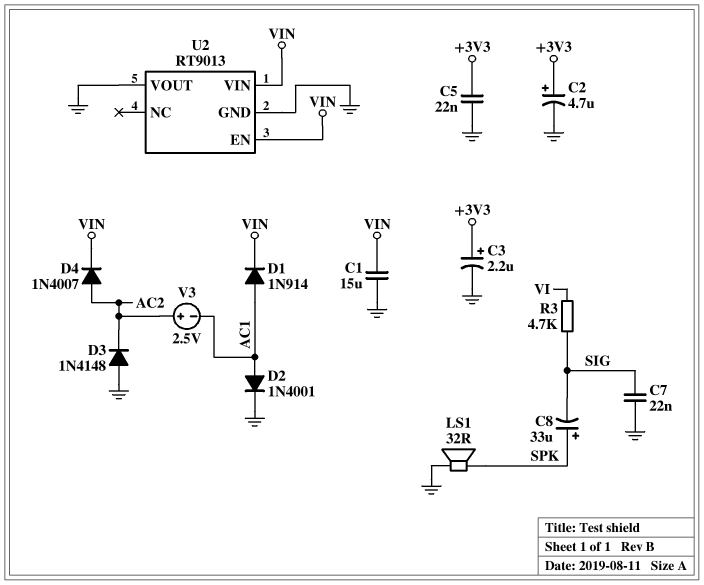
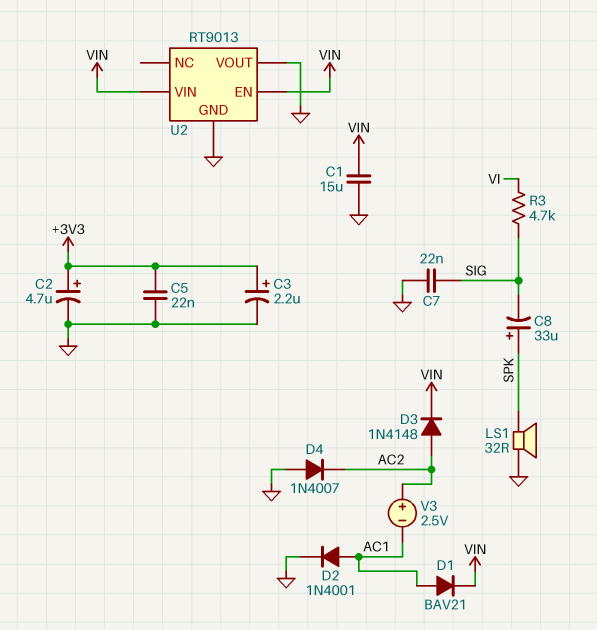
D1: diode 1N914 (A AC1, K VIN) -> diode BAV21 (A AC1, K VIN)
D3: diode 1N4148 (A GND, K AC2) -> diode 1N4148 (A AC2, K VIN)
D4: diode 1N4007 (A AC2, K VIN) -> diode 1N4007 (A GND, K AC2)

